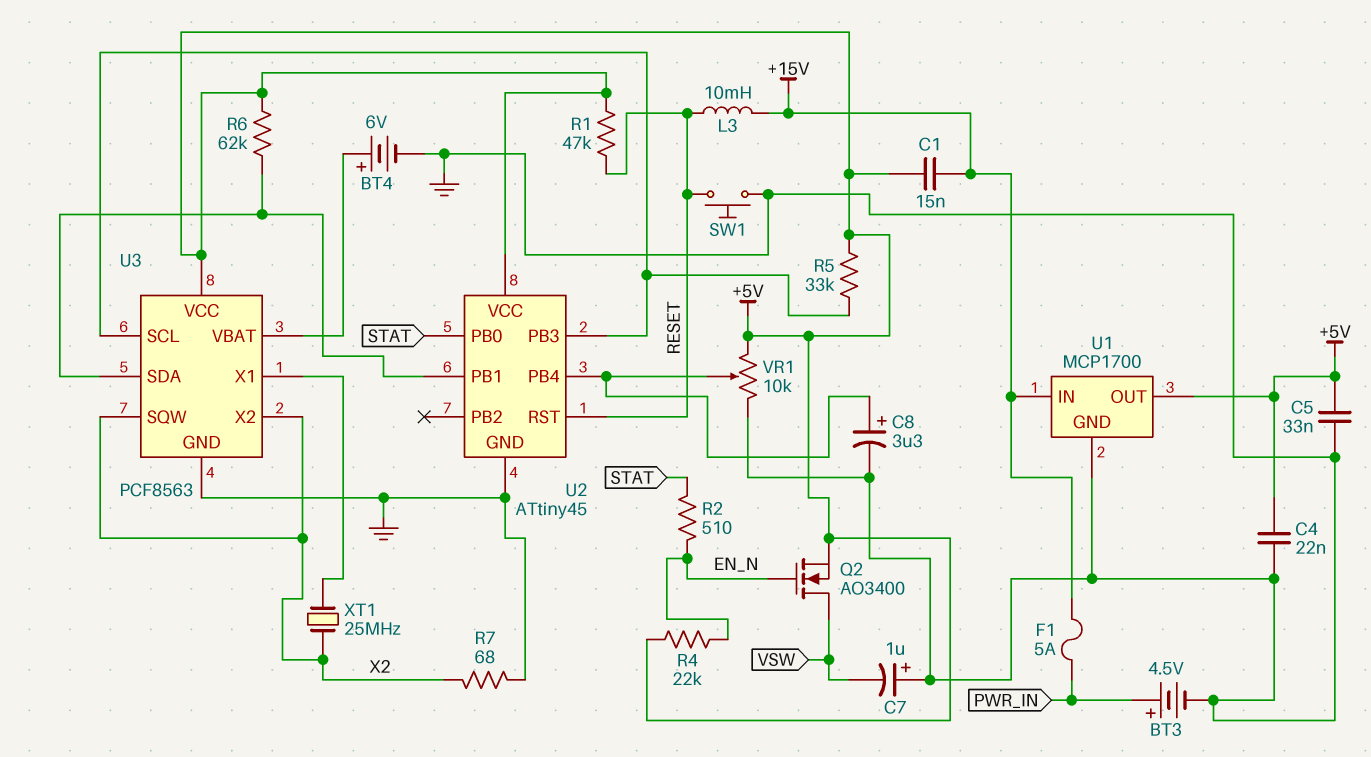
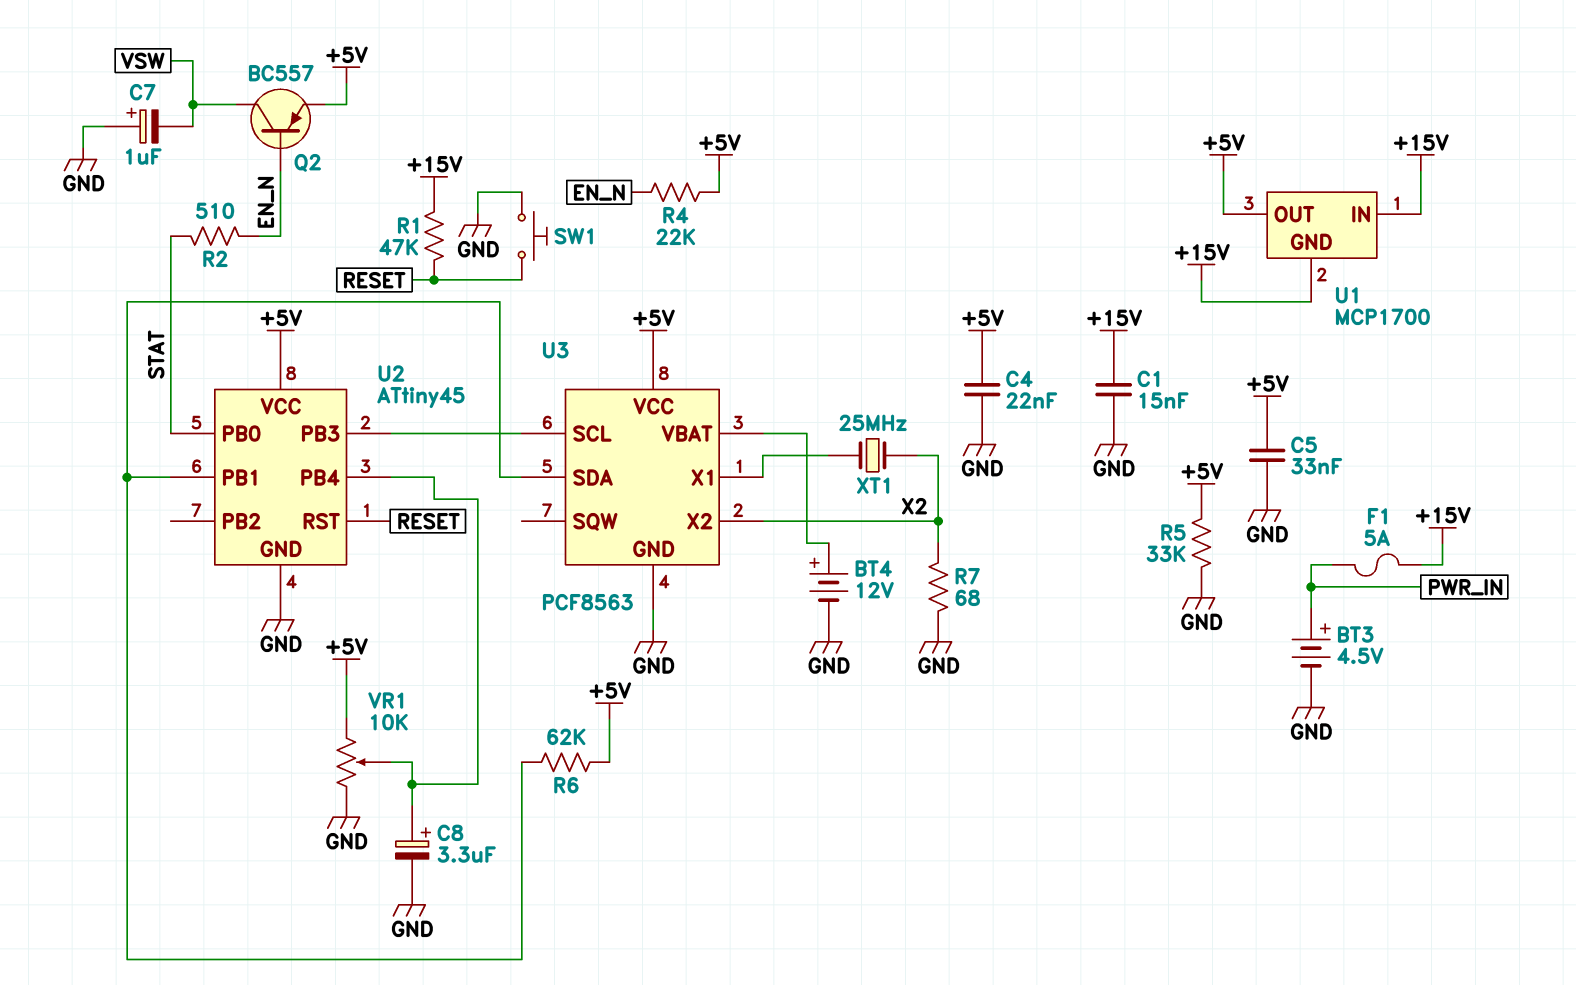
BT4: 6V (plus U3/VBAT, minus GND) -> 12V (plus U3/VBAT, minus GND)
C1: 15nF (+5V, +15V) -> 15nF (+15V, GND)
L3: 10mH (+15V, RESET) -> none
Q2: NMOS AO3400 (G EN_N, D VSW, S +5V) -> PNP BC557 (B EN_N, C VSW, E +5V)
R1: 47k (+5V, RESET) -> 47k (+15V, RESET)
R5: 33k (+5V, U2/PB3) -> 33k (+5V, GND)
U1 pin GND: GND -> +15V
U3 pin SQW: X2 -> none

